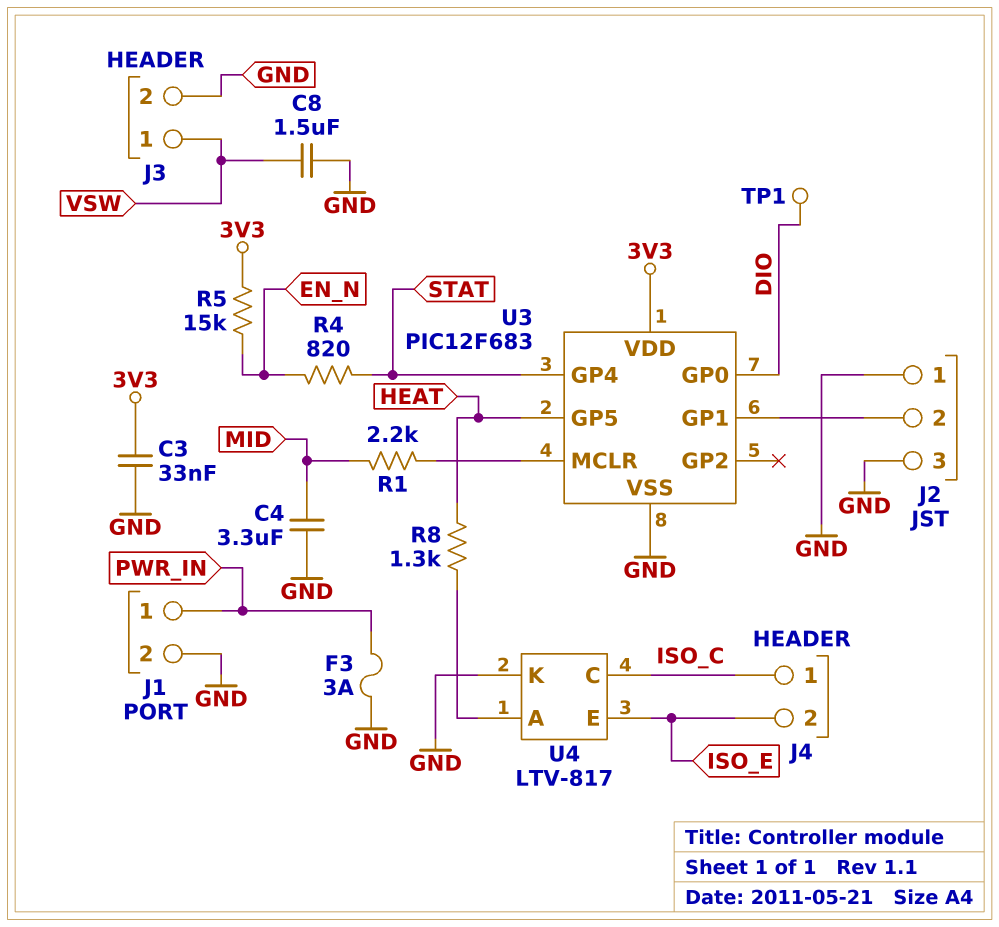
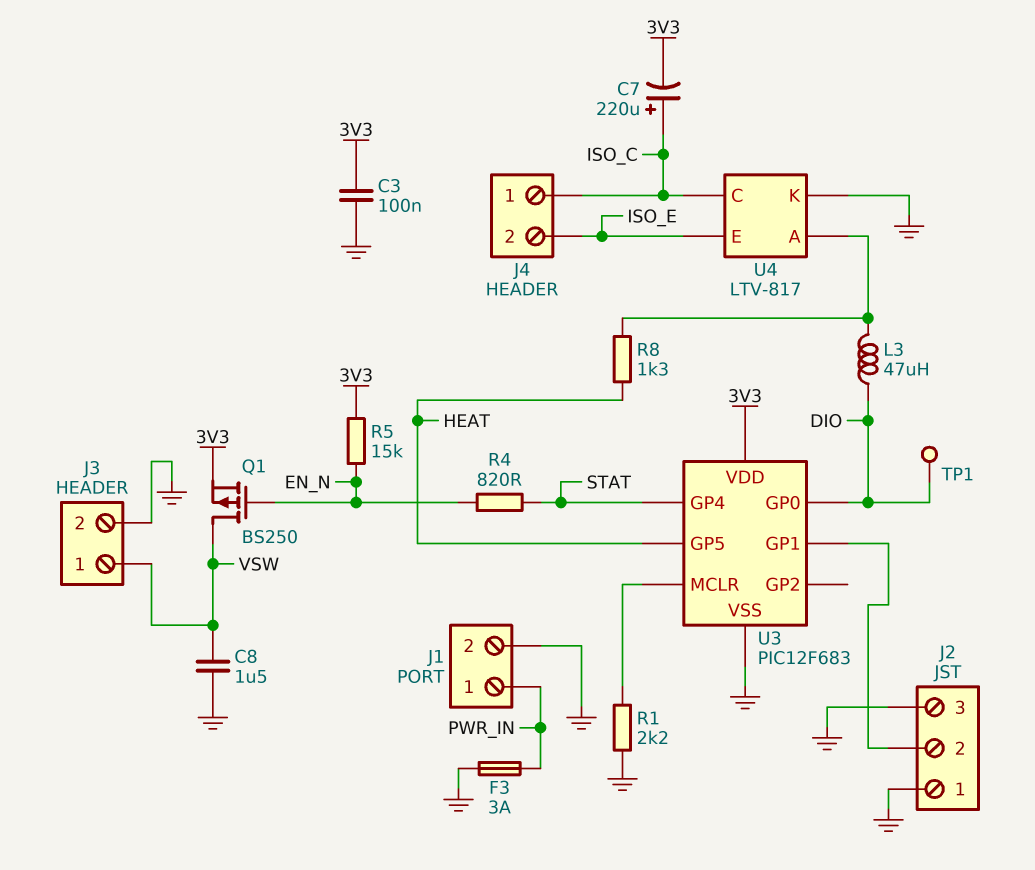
C3: 33nF (3V3, GND) -> 100nF (3V3, GND)
C4: 3.3uF (GND, MID) -> none
C7: none -> 220uF (plus ISO_C, minus 3V3)
L3: none -> 47uH (DIO, U4/A)
Q1: none -> PMOS BS250 (G EN_N, D VSW, S 3V3)
R1: 2.2k (MID, U3/MCLR) -> 2.2k (GND, U3/MCLR)

